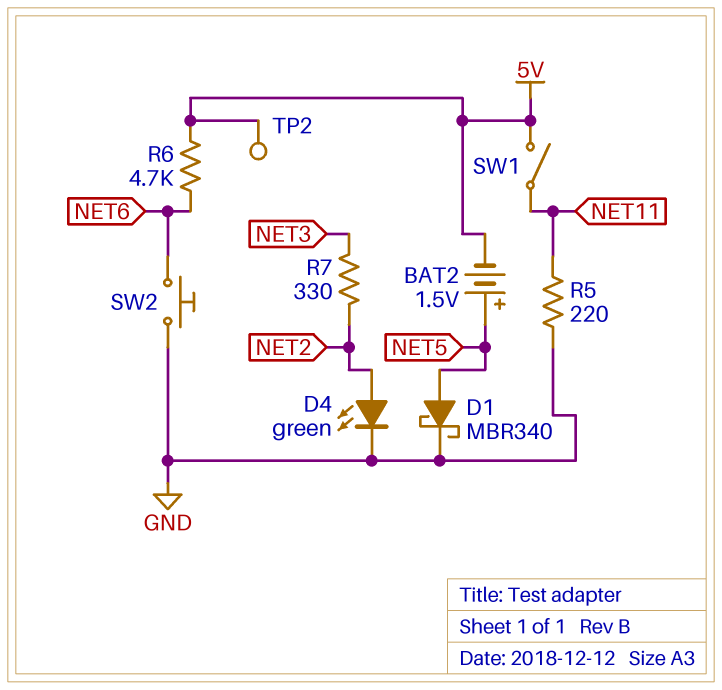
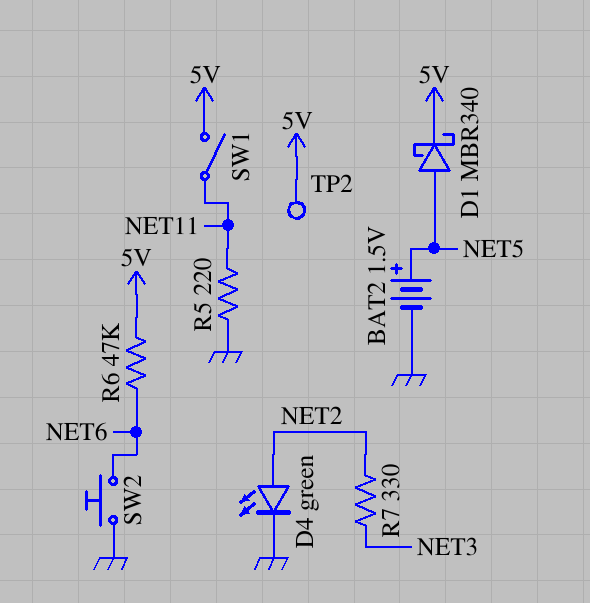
BAT2: 1.5V (plus NET5, minus 5V) -> 1.5V (plus NET5, minus GND)
D1: schottky MBR340 (A NET5, K GND) -> schottky MBR340 (A NET5, K 5V)
R6: 4.7k (5V, NET6) -> 47k (5V, NET6)

